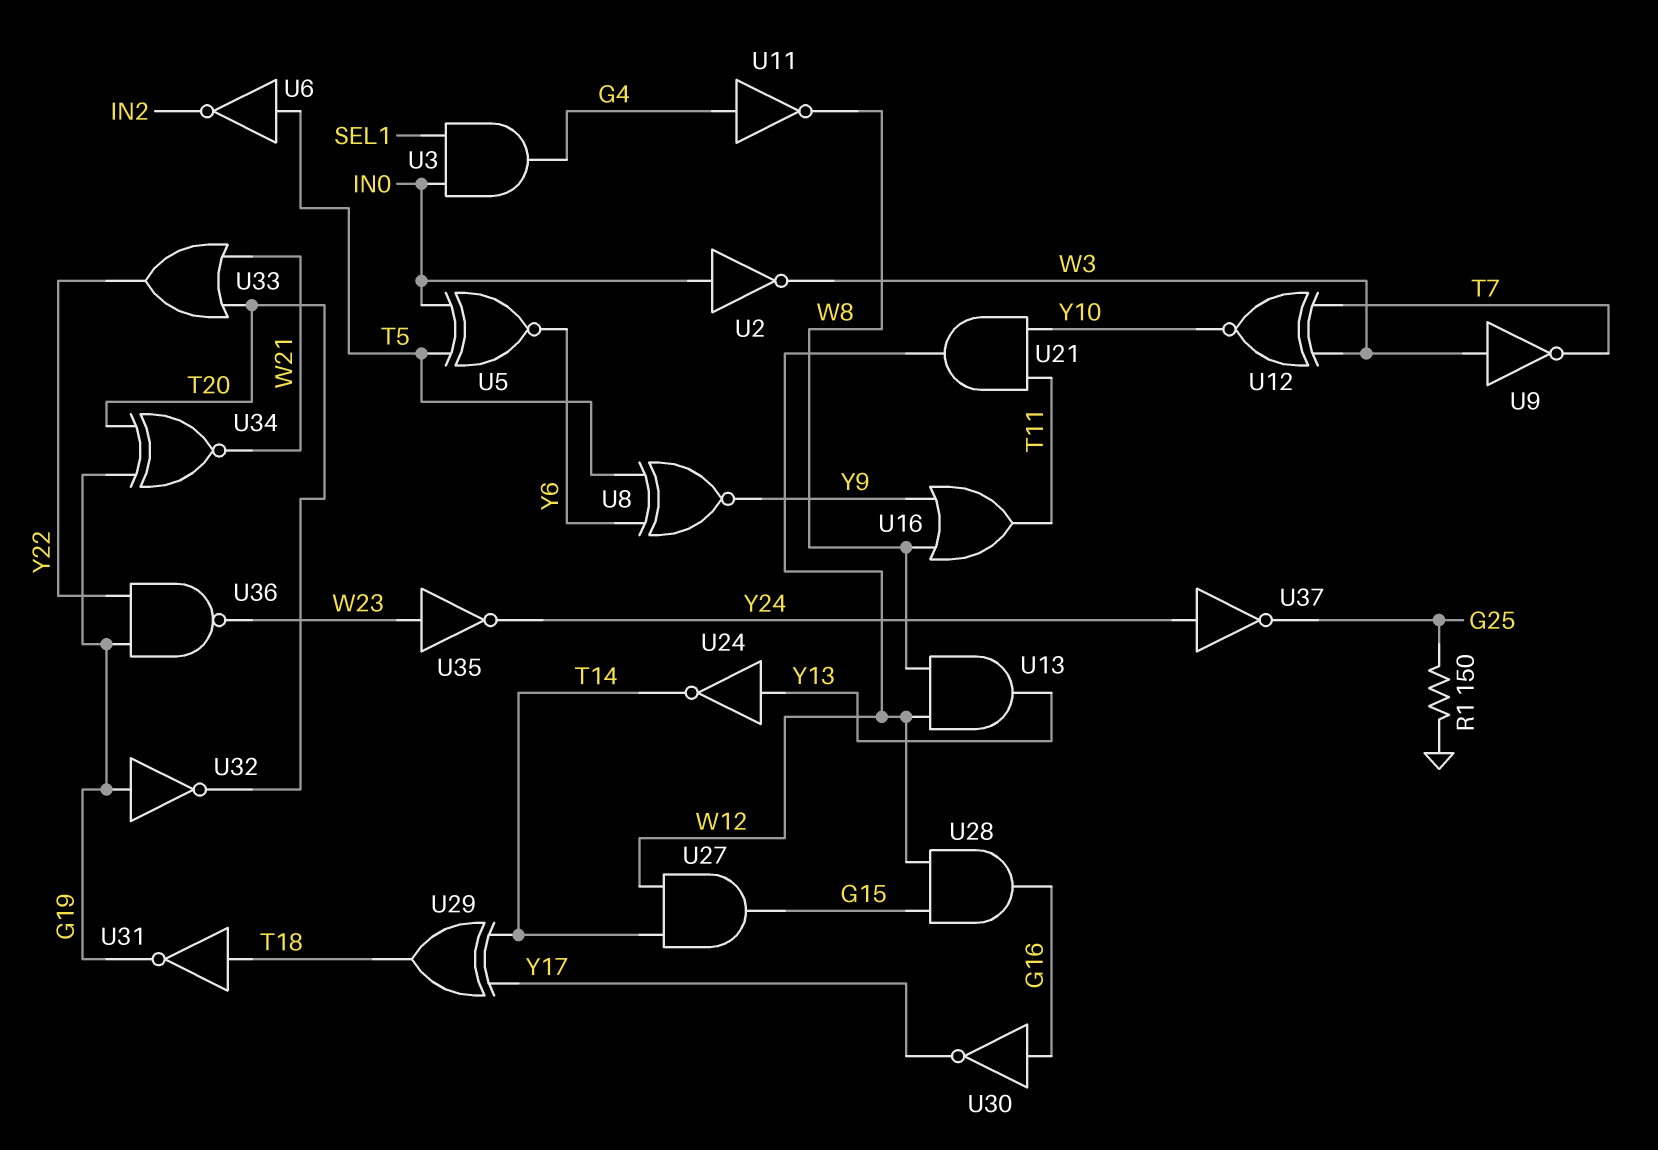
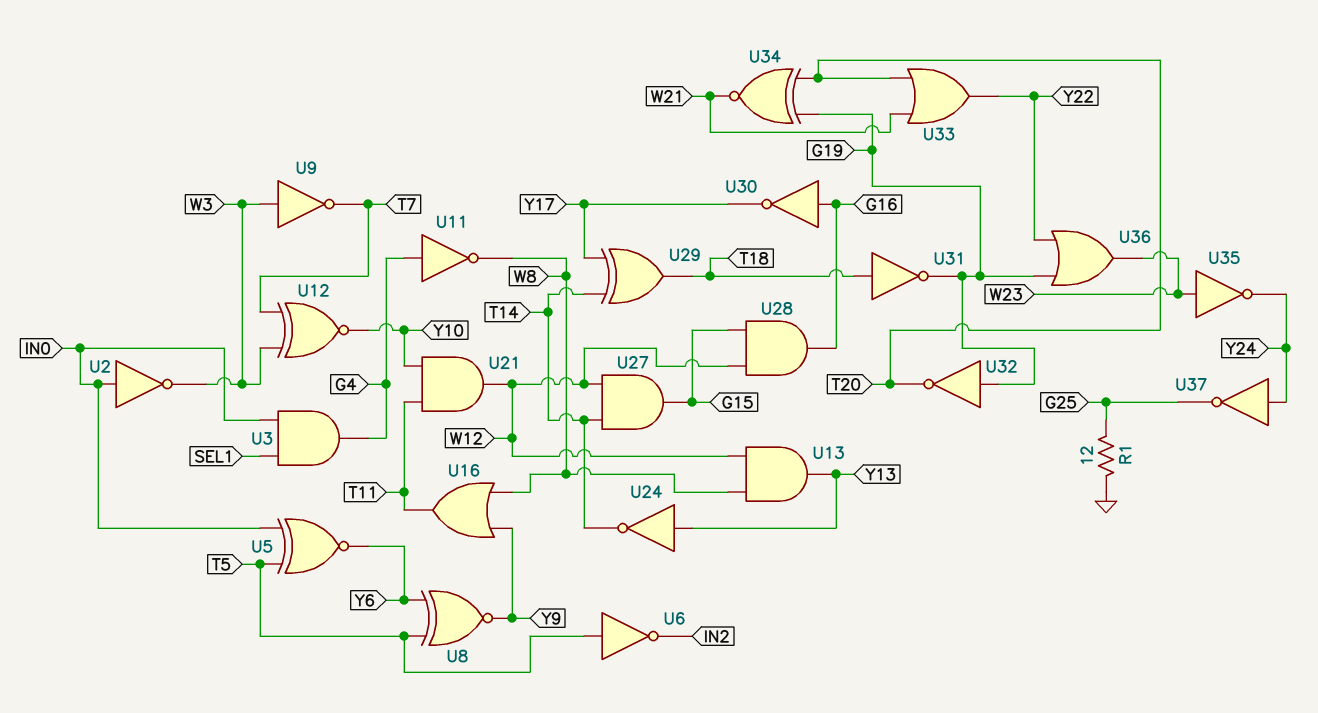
R1: 150 (G25, GND) -> 12 (G25, GND)
U36: NAND (in G19, in Y22, out W23) -> OR (in G19, in Y22, out W23)

